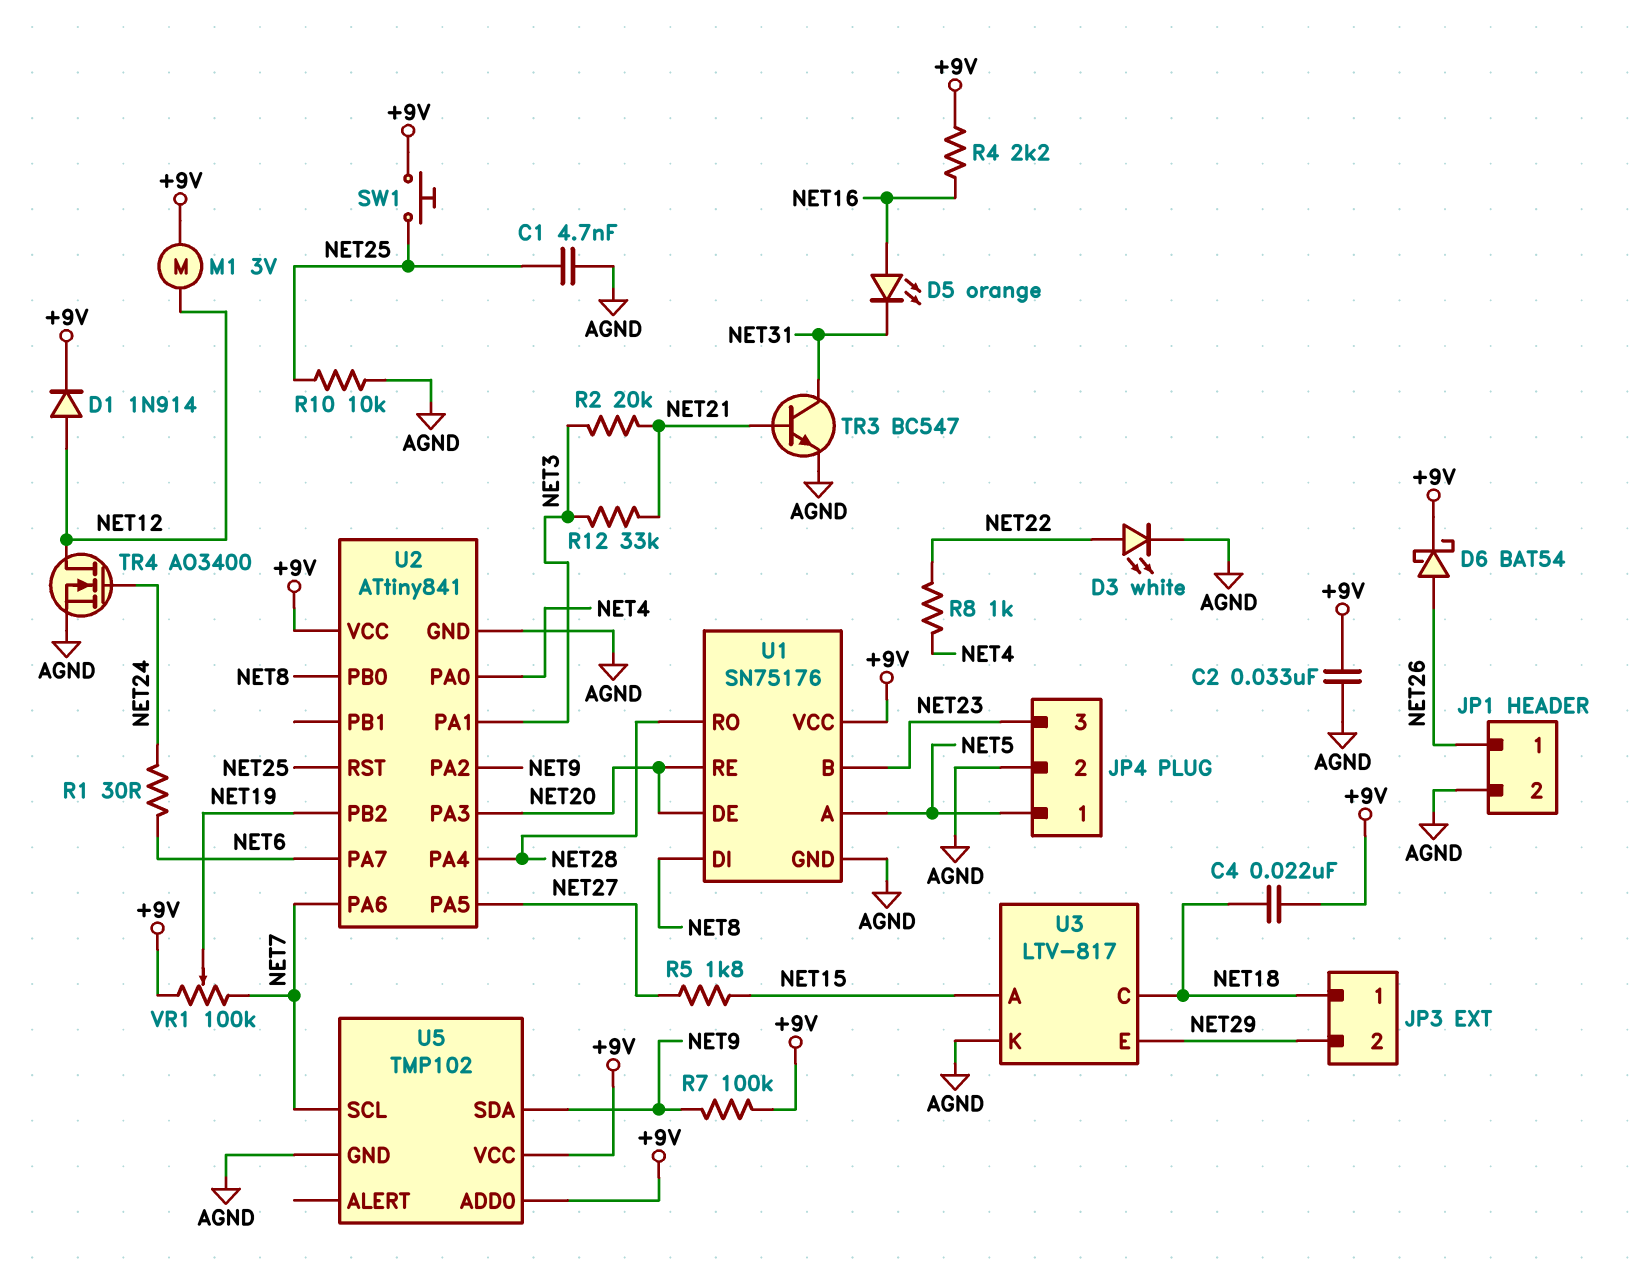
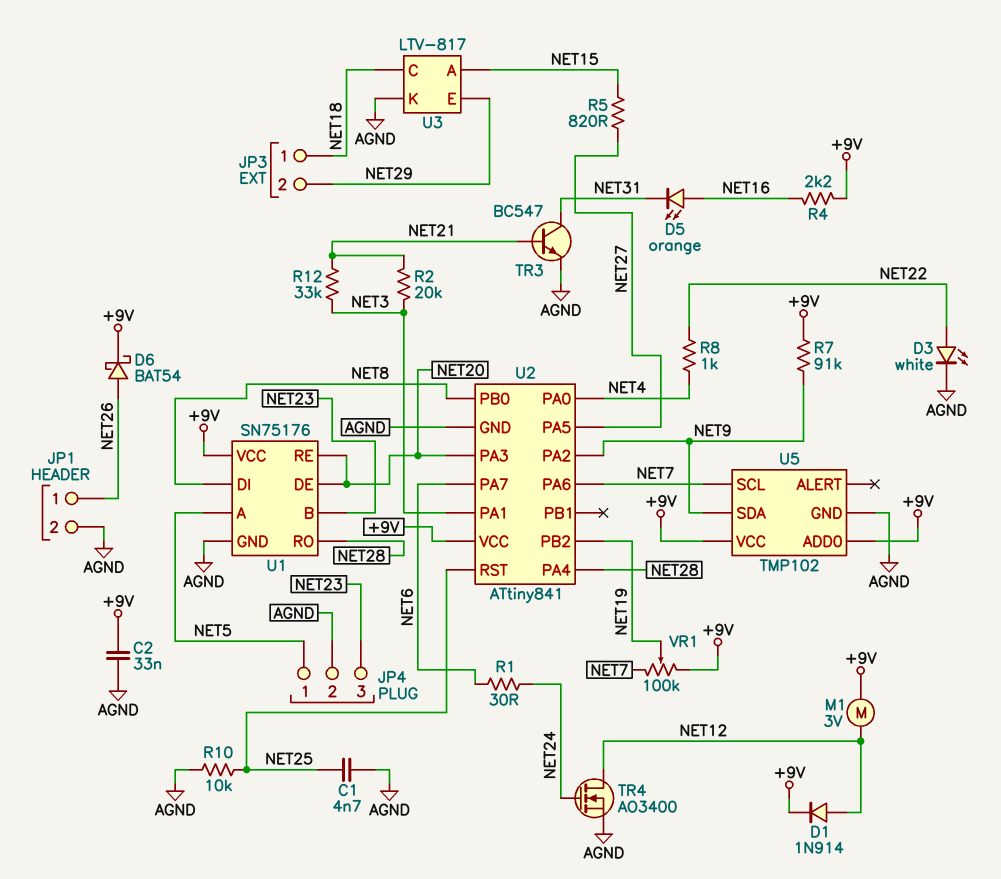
C4: 22nF (+9V, NET18) -> none
R5: 1.8k (NET15, NET27) -> 820 (NET15, NET27)
R7: 100k (+9V, NET9) -> 91k (+9V, NET9)
SW1: button (+9V, NET25) -> none

